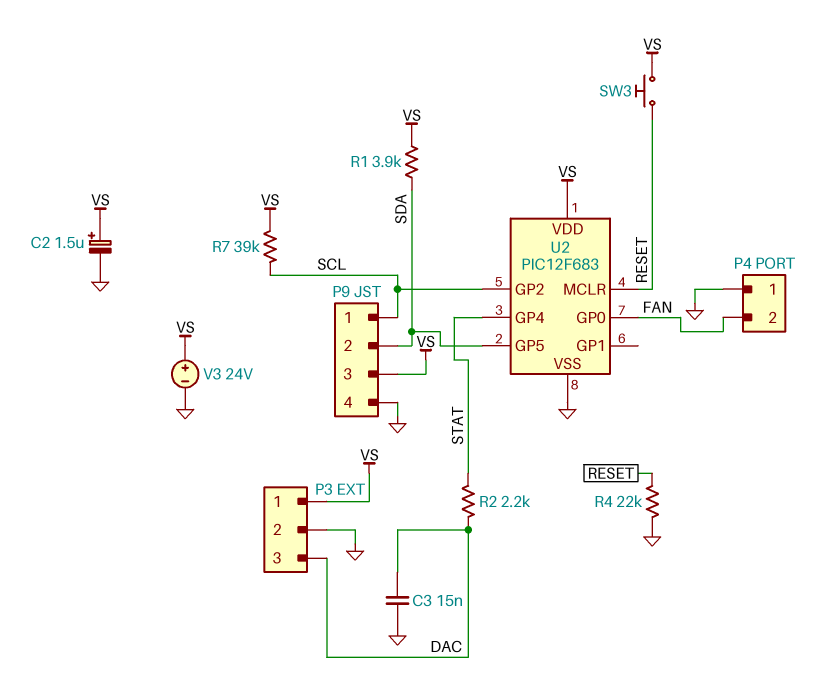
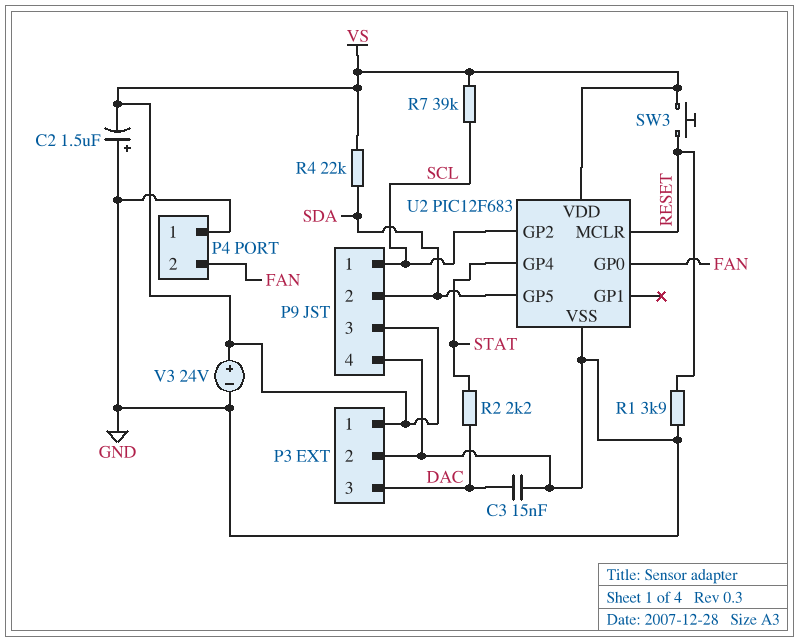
C2: 1.5uF (plus VS, minus GND) -> 1.5uF (plus GND, minus VS)
R1: 3.9k (SDA, VS) -> 3.9k (GND, RESET)
R4: 22k (GND, RESET) -> 22k (SDA, VS)

